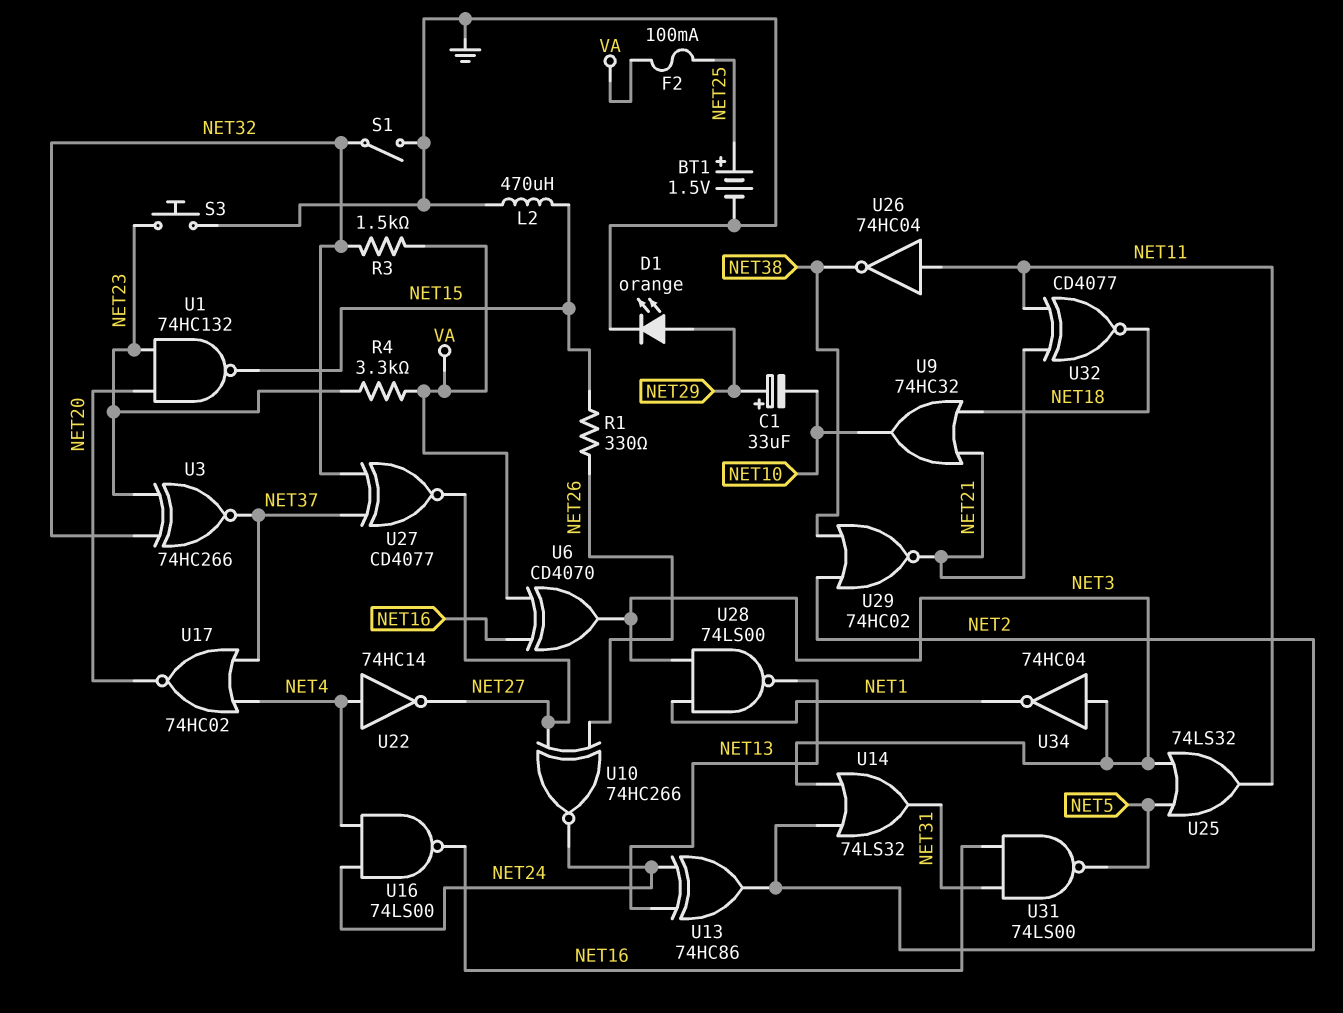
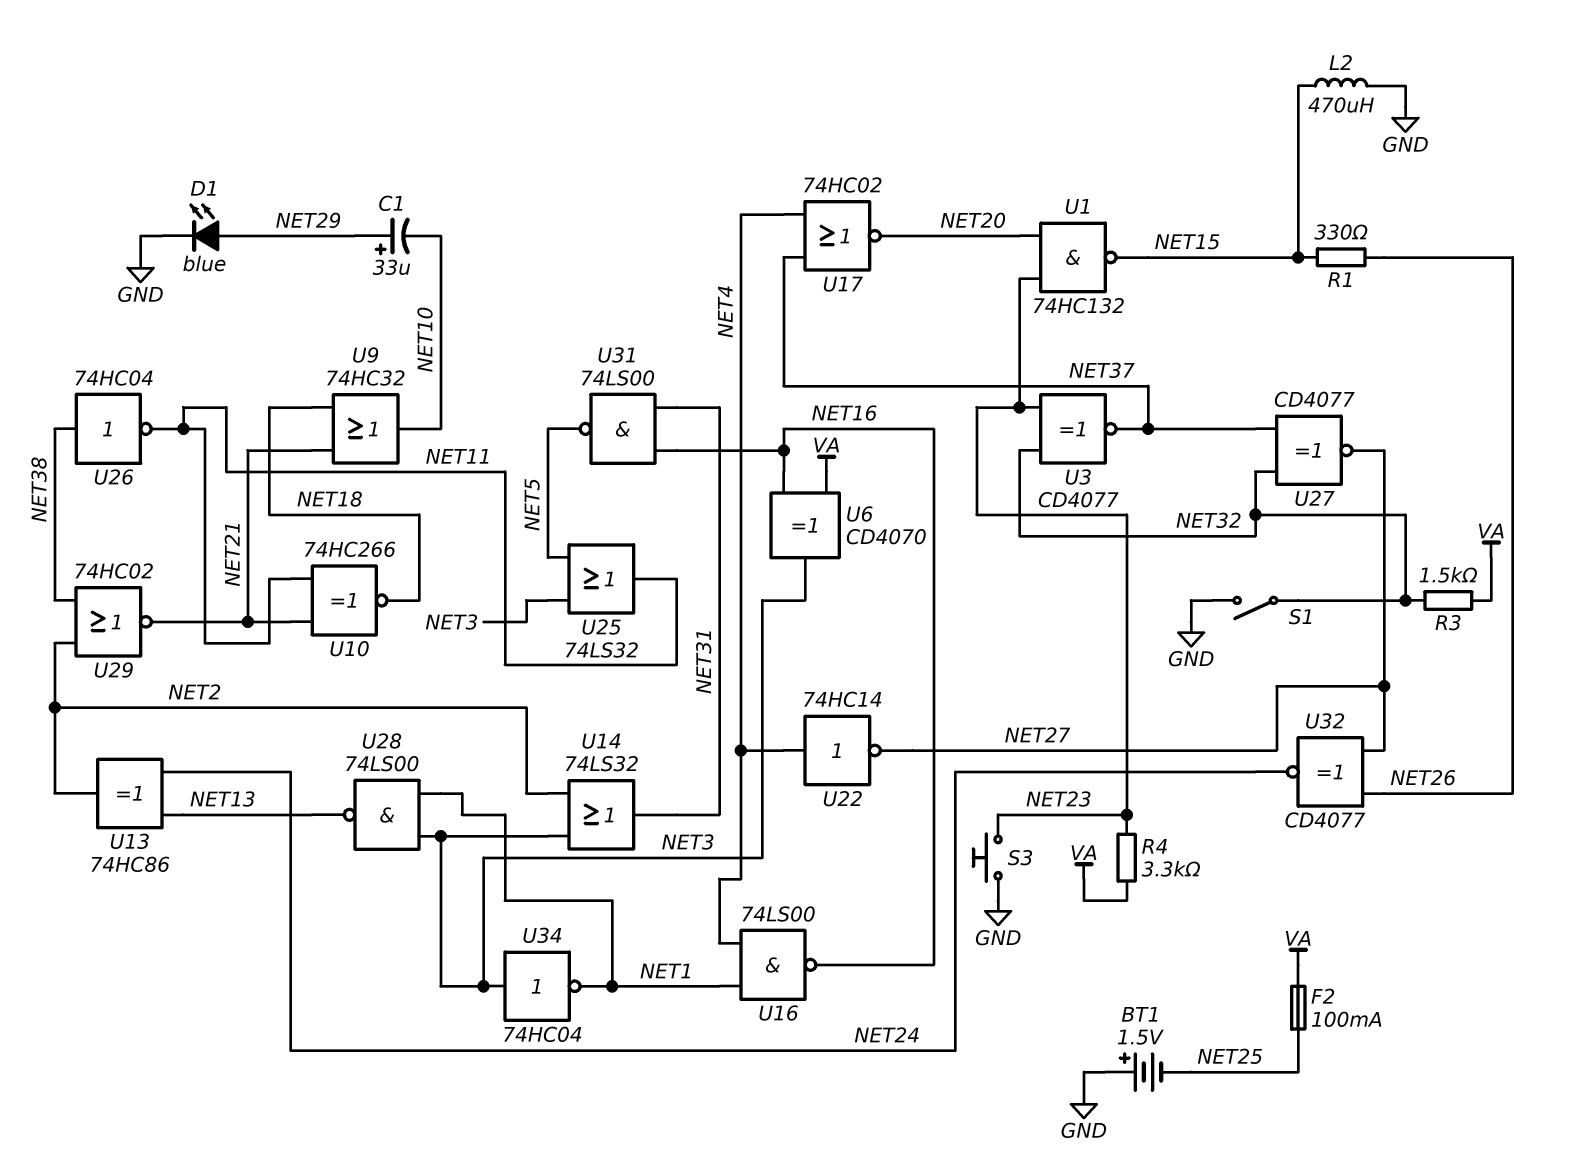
BT1: 1.5V (plus NET25, minus GND) -> 1.5V (plus GND, minus NET25)
D1: LED orange (A NET29, K GND) -> LED blue (A NET29, K GND)
U3: XNOR 74HC266 (in NET23, in NET32, out NET37) -> XNOR CD4077 (in NET23, in NET32, out NET37)
U10: XNOR 74HC266 (in NET26, in NET27, out NET24) -> XNOR 74HC266 (in NET11, in NET21, out NET18)
U16: NAND 74LS00 (in NET4, in NET24, out NET16) -> NAND 74LS00 (in NET1, in NET4, out NET16)
U26: NOT 74HC04 (in NET11, out NET38) -> NOT 74HC04 (in NET38, out NET11)
U32: XNOR CD4077 (in NET11, in NET21, out NET18) -> XNOR CD4077 (in NET26, in NET27, out NET24)

